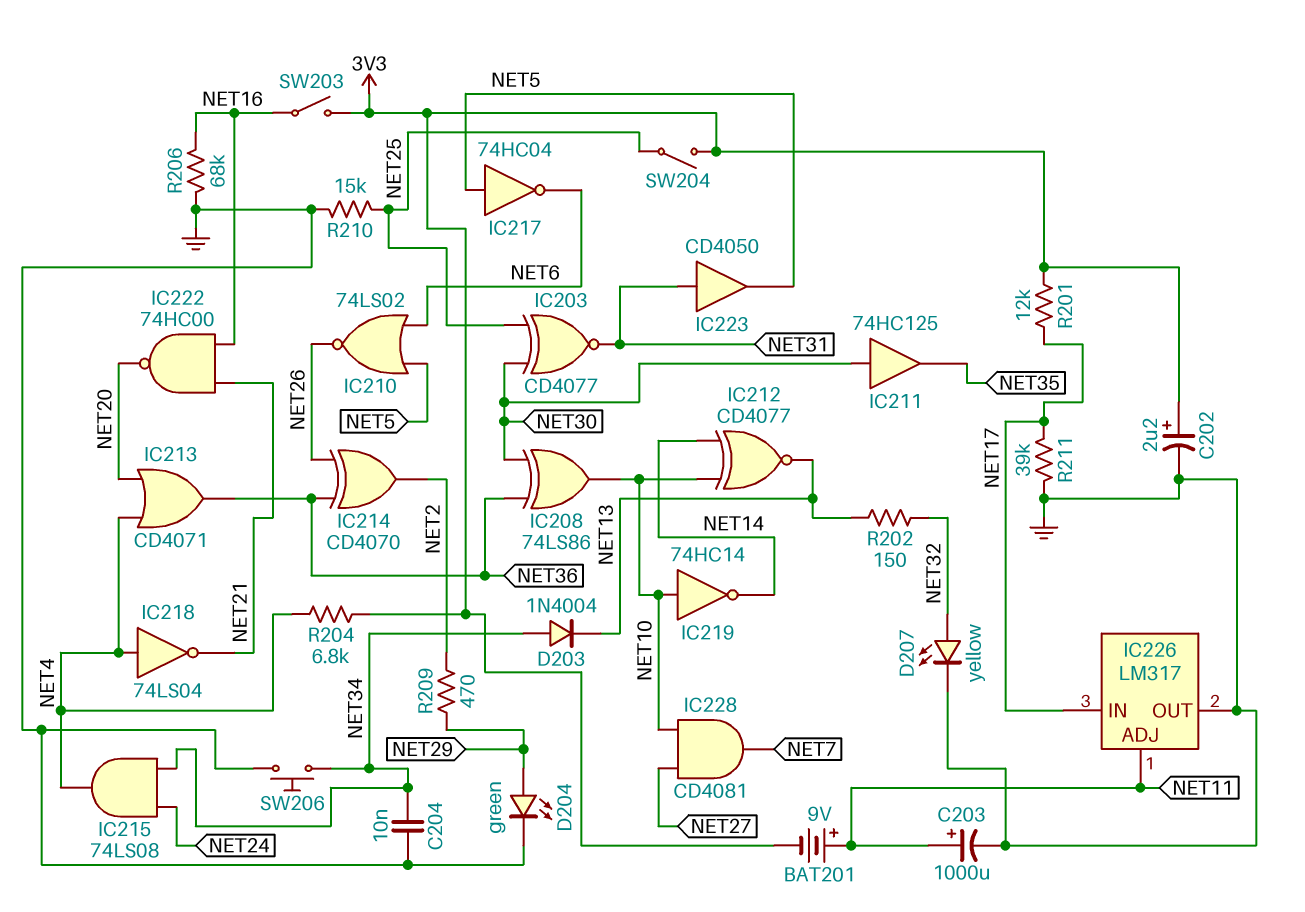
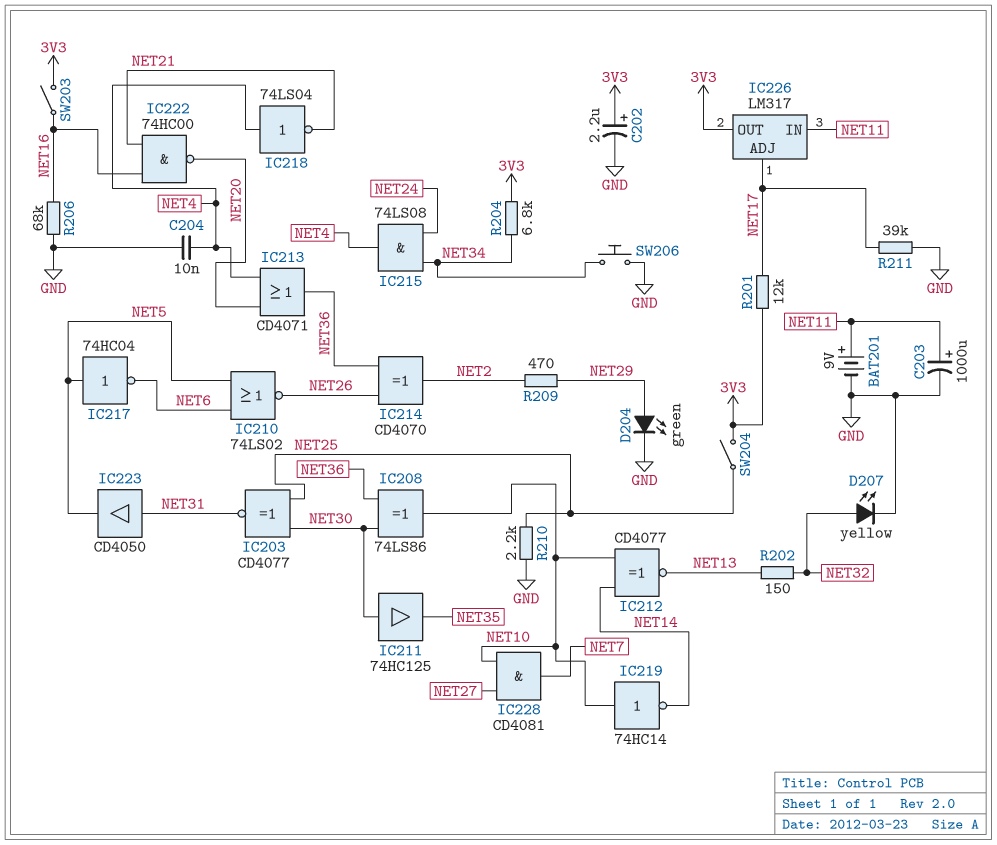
BAT201: 9V (plus NET11, minus 3V3) -> 9V (plus NET11, minus GND)
C204: 10nF (GND, NET34) -> 10nF (GND, NET4)
D203: diode 1N4004 (A NET34, K NET13) -> none
IC226 pin ADJ: NET11 -> NET17
IC226 pin IN: NET17 -> NET11
IC226 pin OUT: GND -> 3V3
R204: 6.8k (3V3, NET4) -> 6.8k (3V3, NET34)
R210: 15k (GND, NET25) -> 2.2k (GND, NET25)

